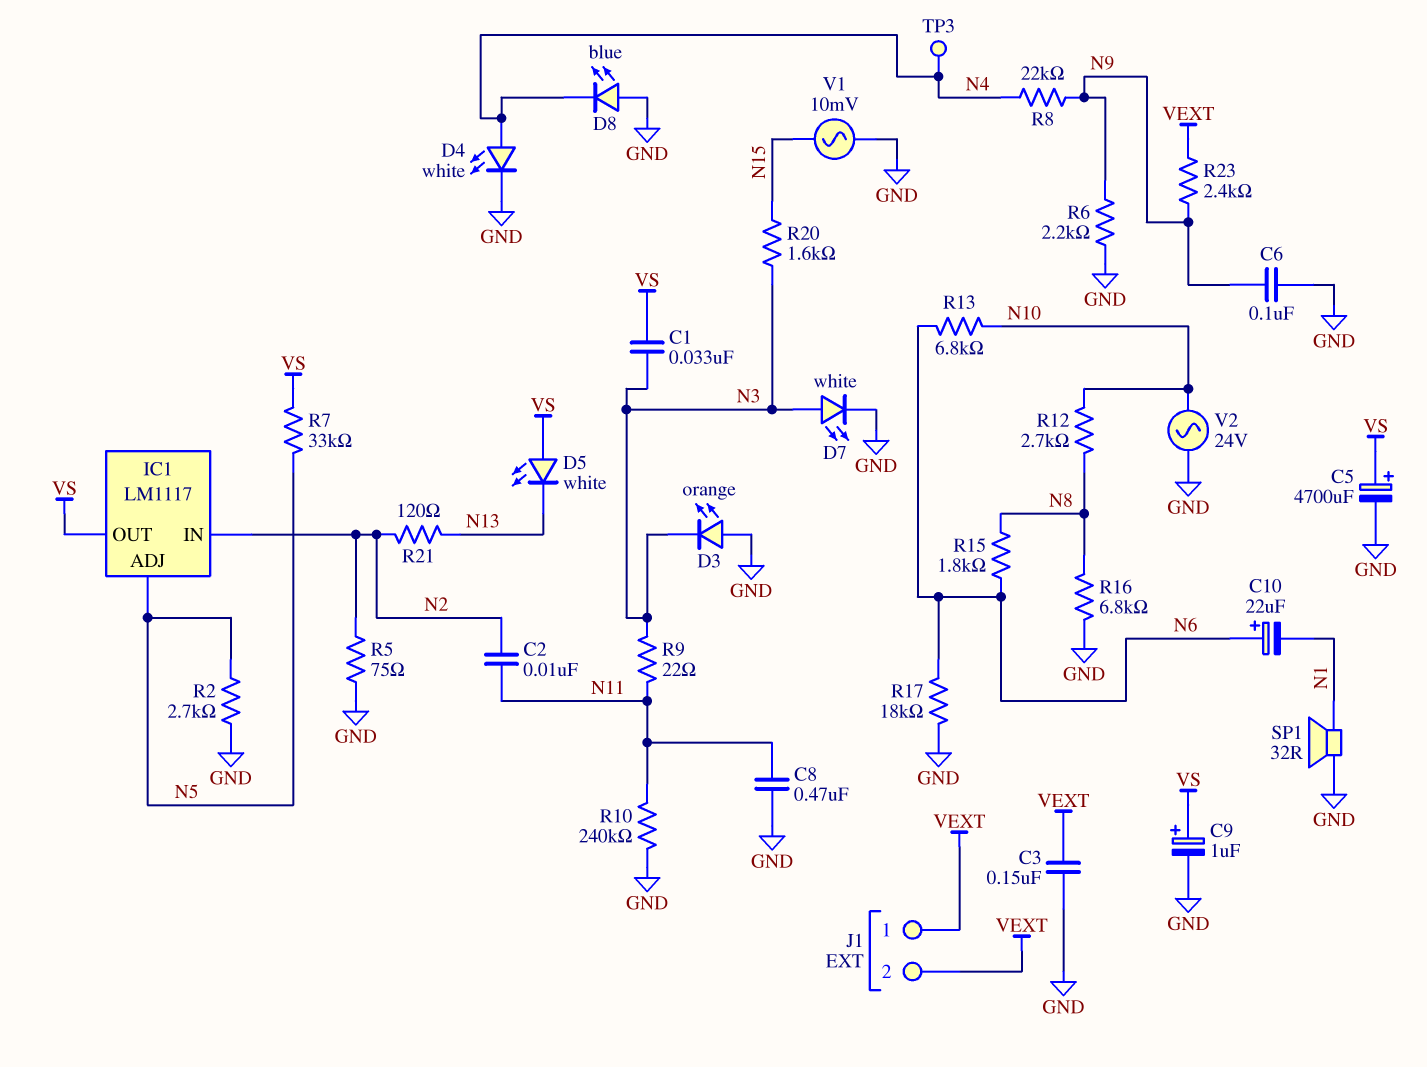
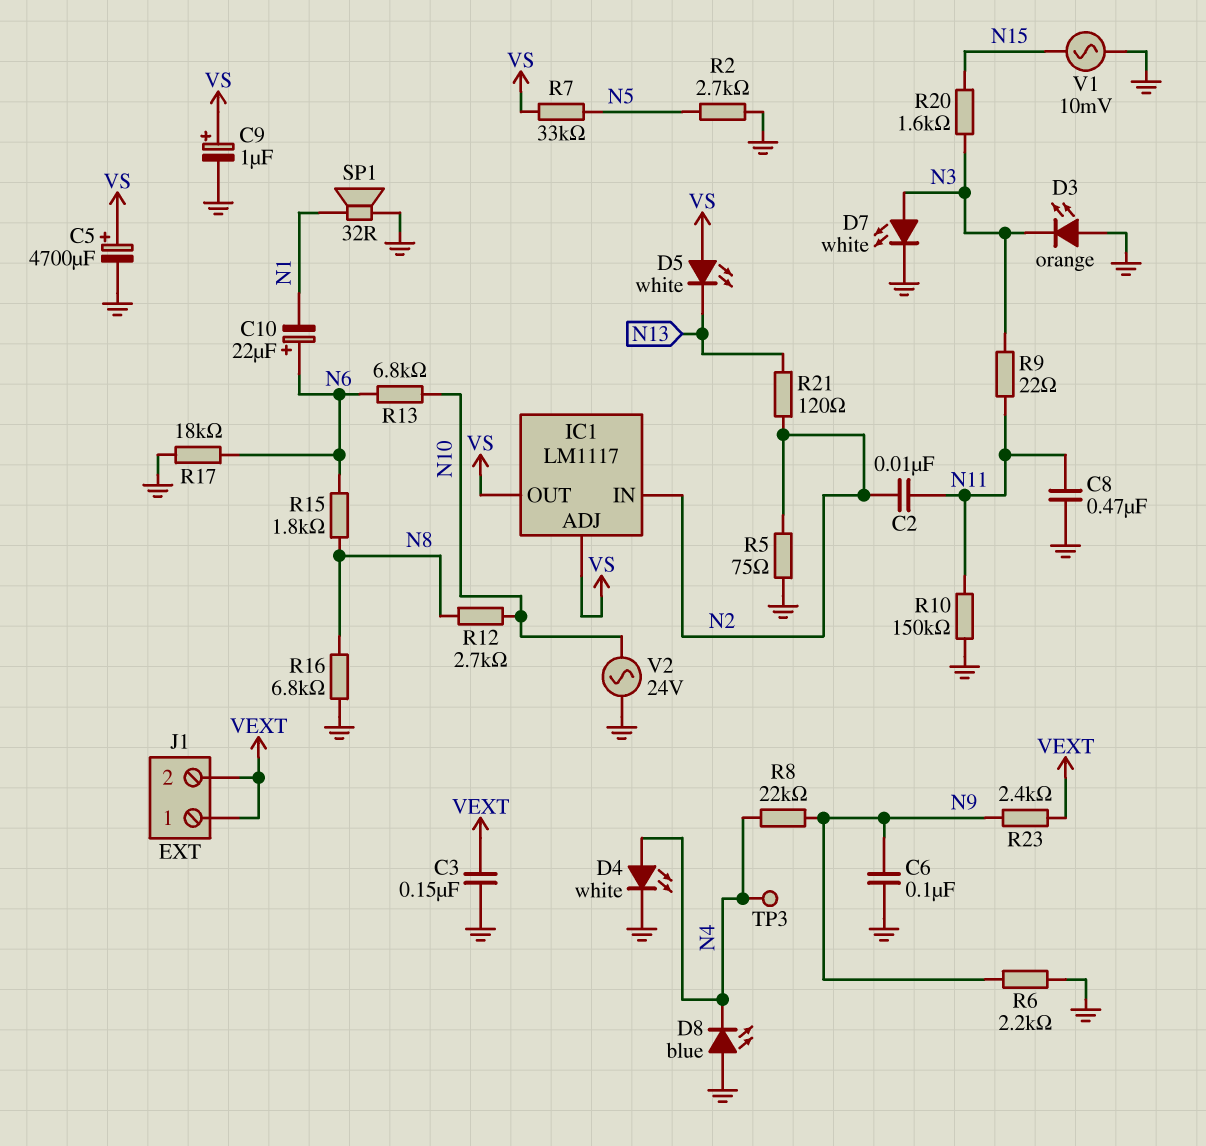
C1: 33nF (N3, VS) -> none
IC1 pin ADJ: N5 -> VS
R10: 240k (GND, N11) -> 150k (GND, N11)

